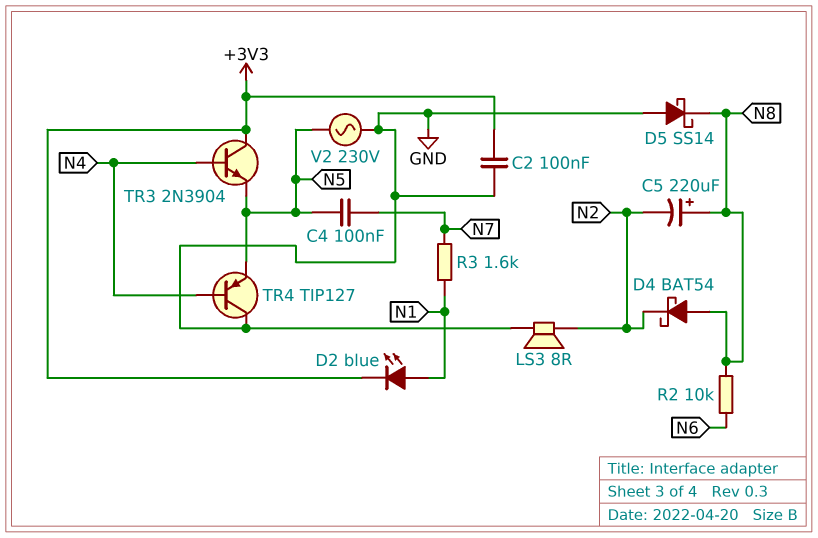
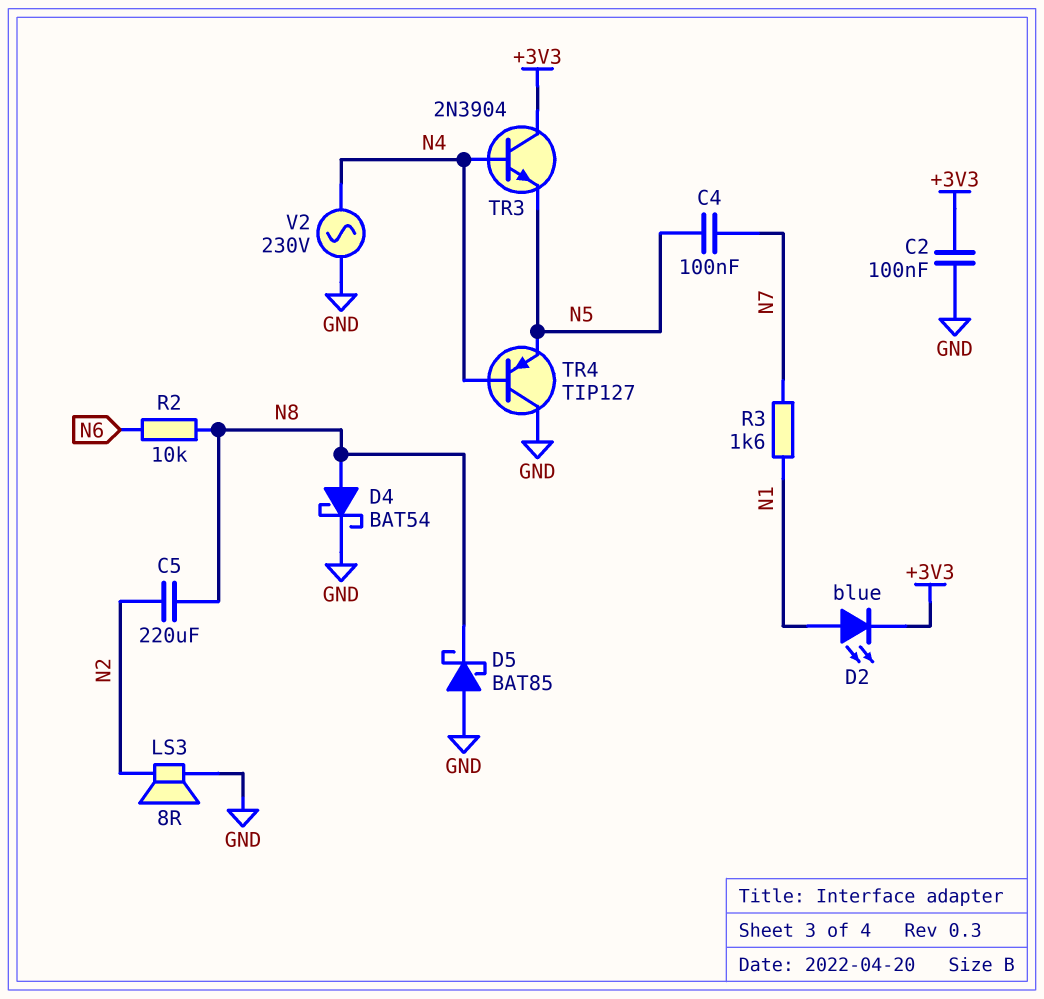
C5: 220uF (plus N8, minus N2) -> 220uF (N2, N8)
D4: schottky BAT54 (A N8, K N2) -> schottky BAT54 (A N8, K GND)
D5: schottky SS14 (A GND, K N8) -> schottky BAT85 (A GND, K N8)
V2: AC 230V (GND, N5) -> AC 230V (GND, N4)

